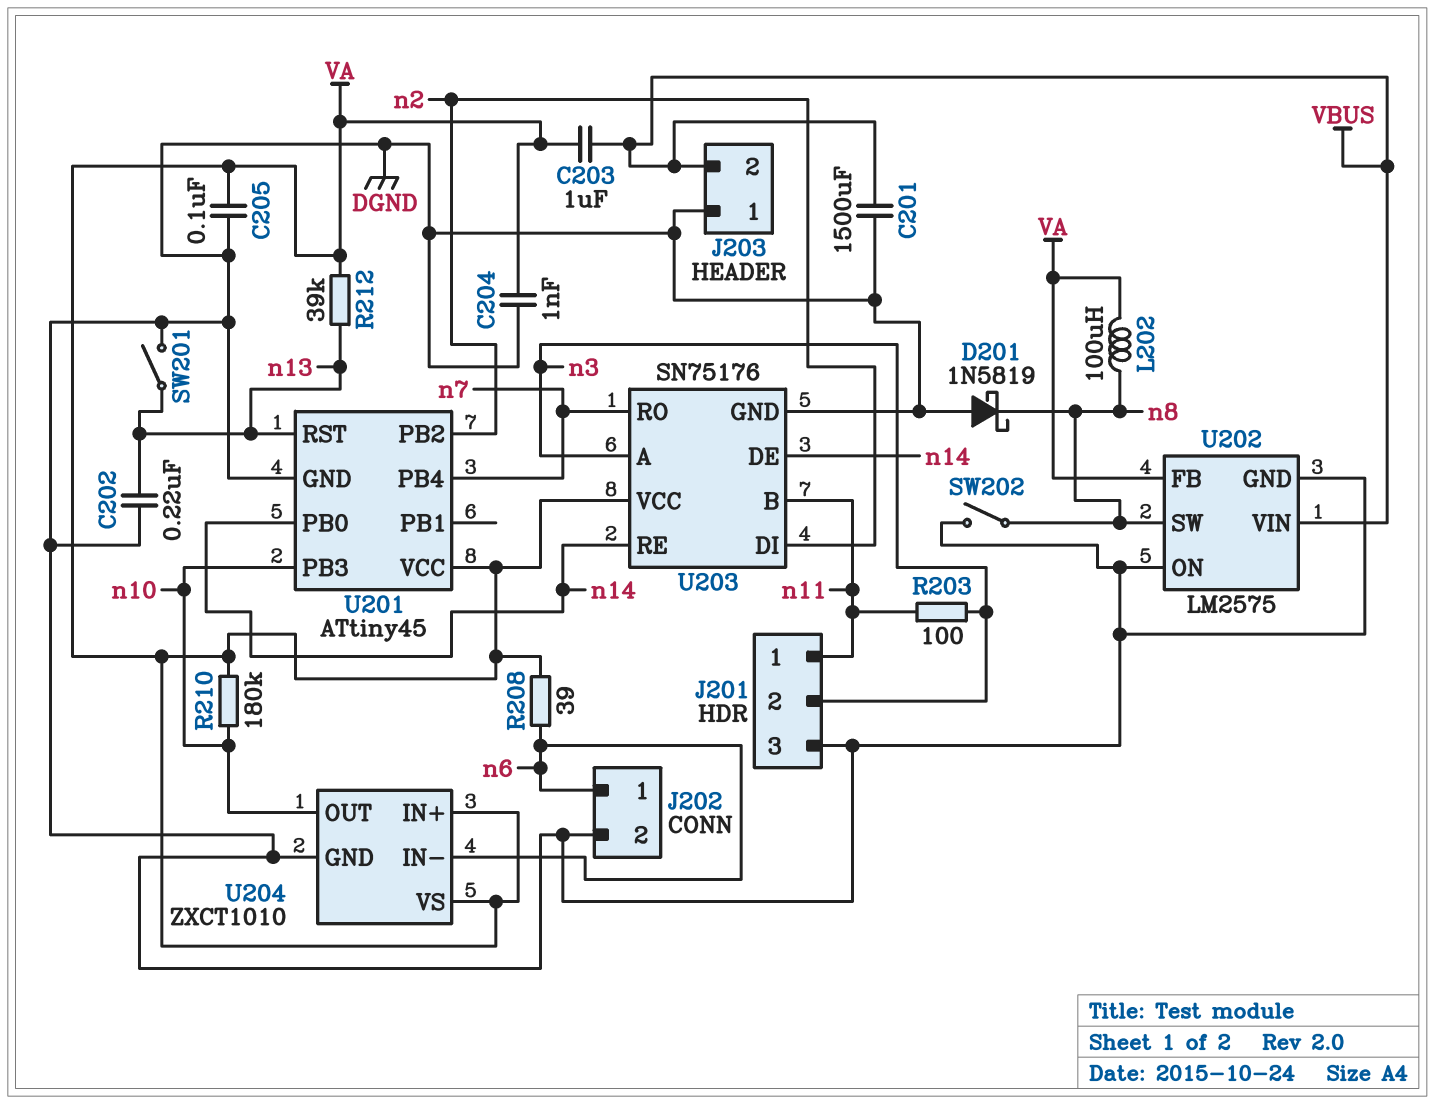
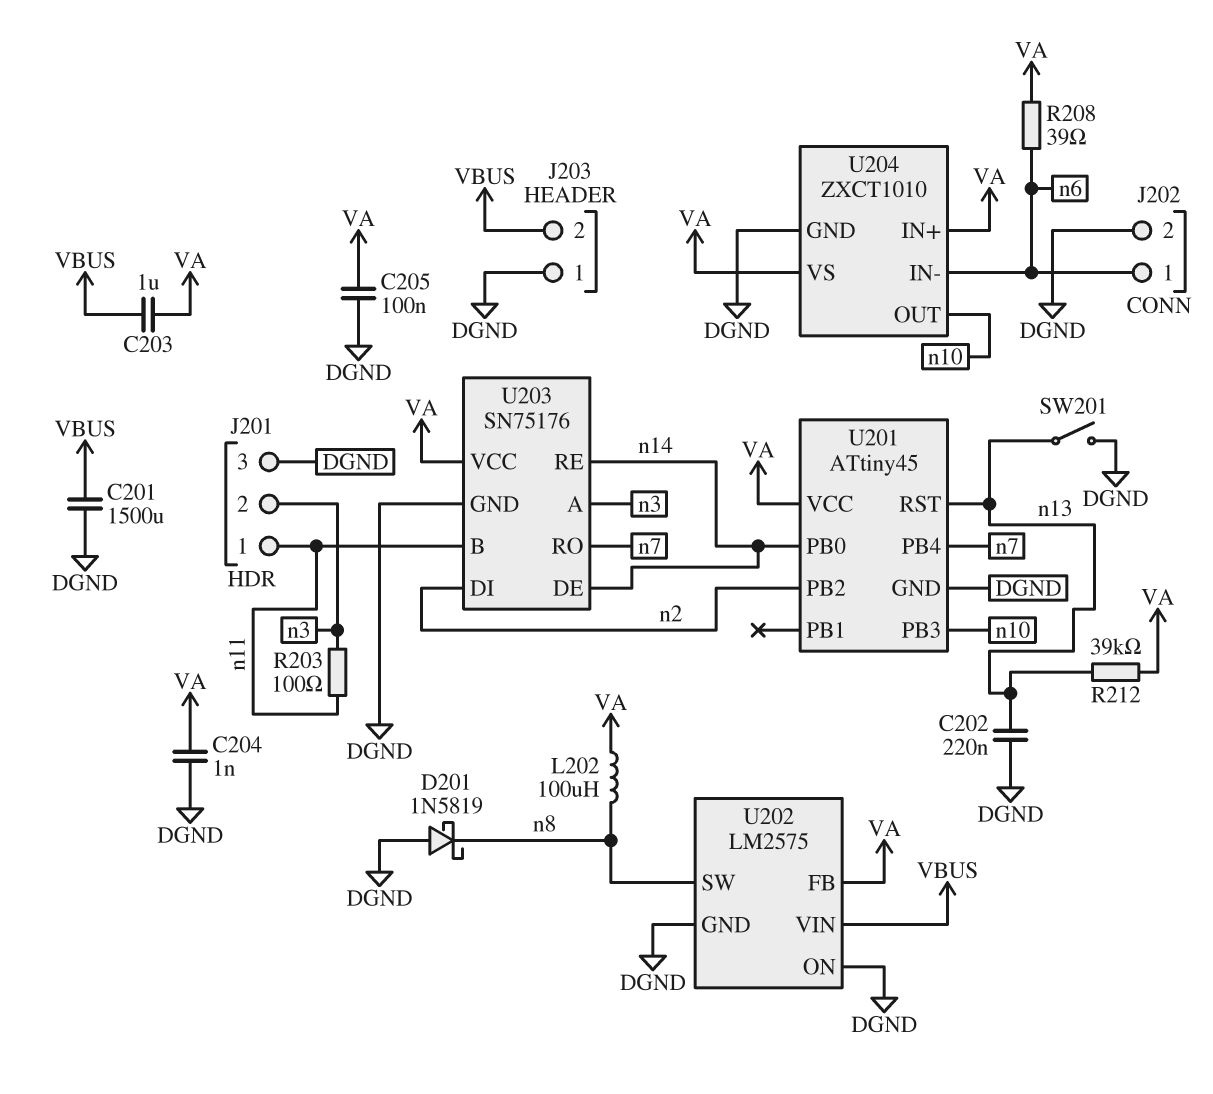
R210: 180k (VA, n10) -> none
SW202: switch (DGND, n8) -> none

